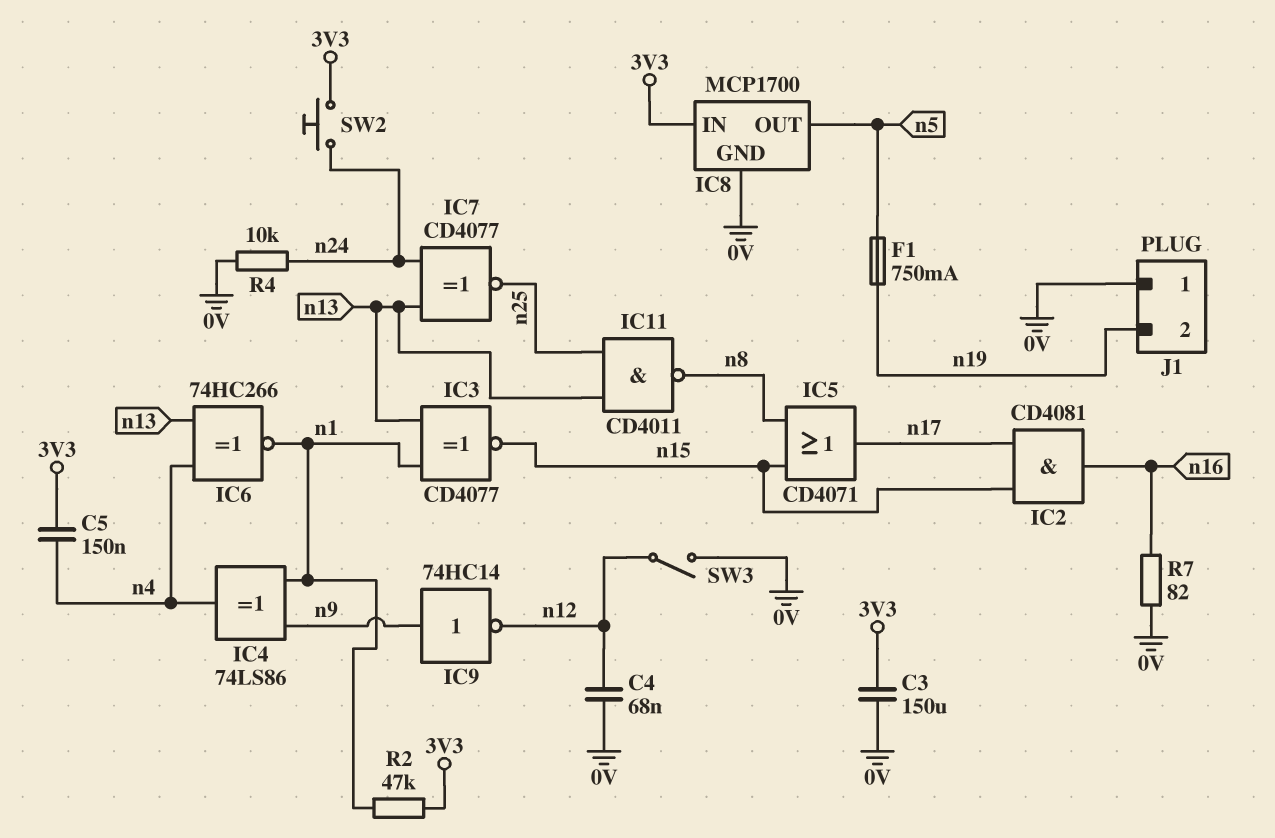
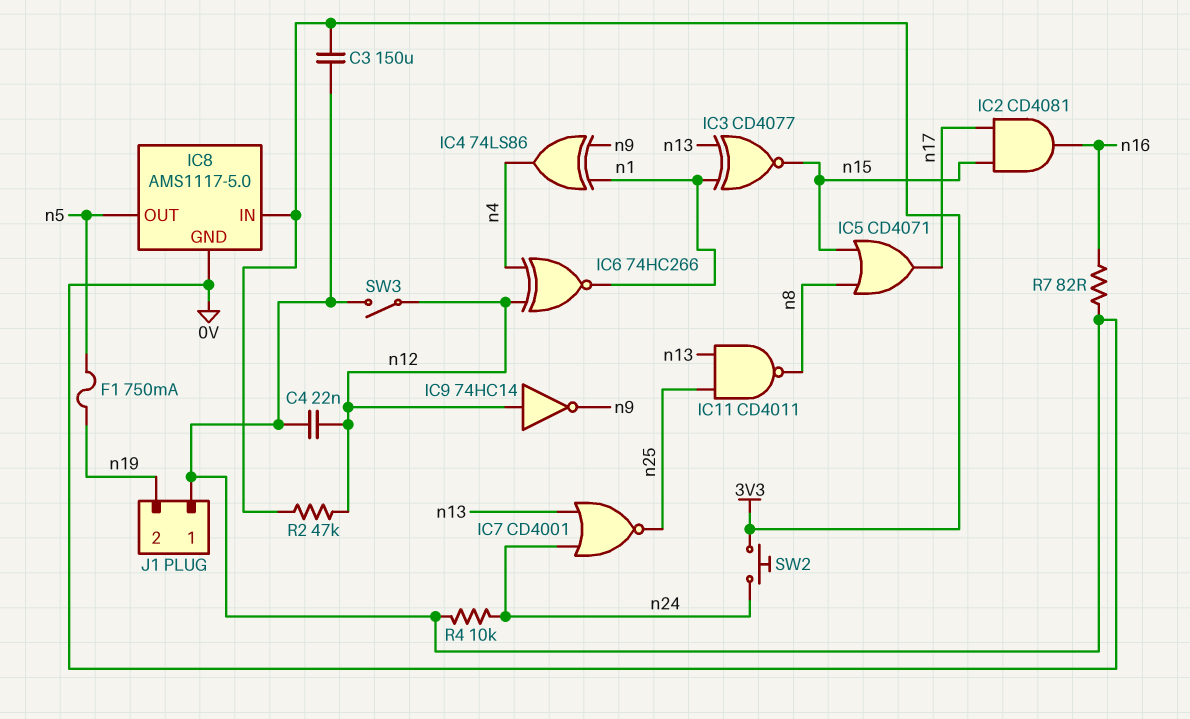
C4: 68nF (0V, n12) -> 22nF (0V, n12)
C5: 150nF (3V3, n4) -> none
IC6: XNOR 74HC266 (in n4, in n13, out n1) -> XNOR 74HC266 (in n4, in n12, out n1)
IC7: XNOR CD4077 (in n13, in n24, out n25) -> NOR CD4001 (in n13, in n24, out n25)
IC8: MCP1700 -> AMS1117-5.0
IC9: NOT 74HC14 (in n9, out n12) -> NOT 74HC14 (in n12, out n9)
R2: 47k (3V3, n1) -> 47k (3V3, n12)

